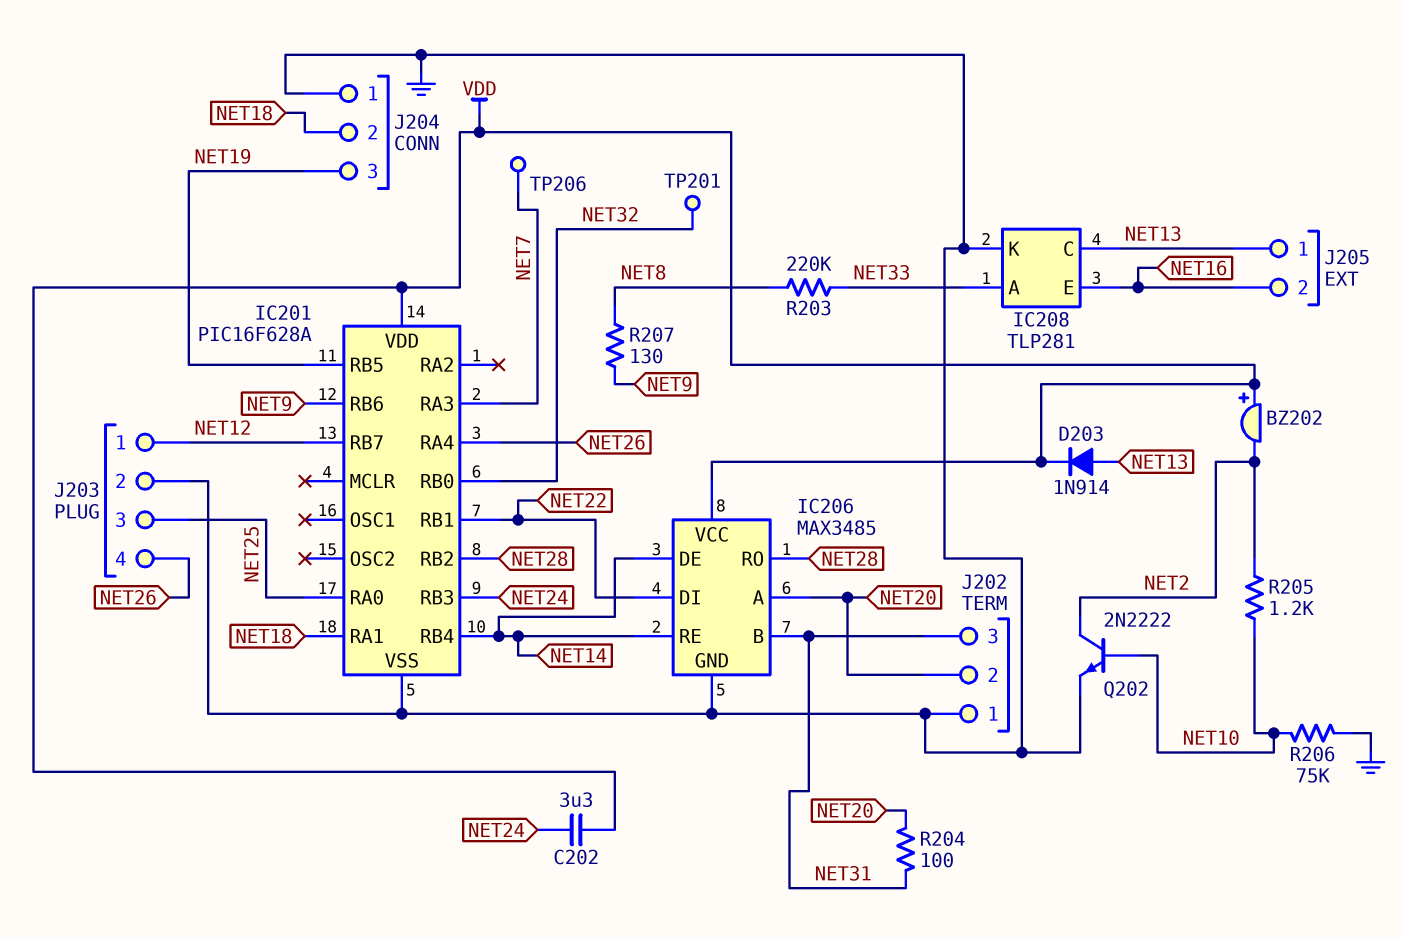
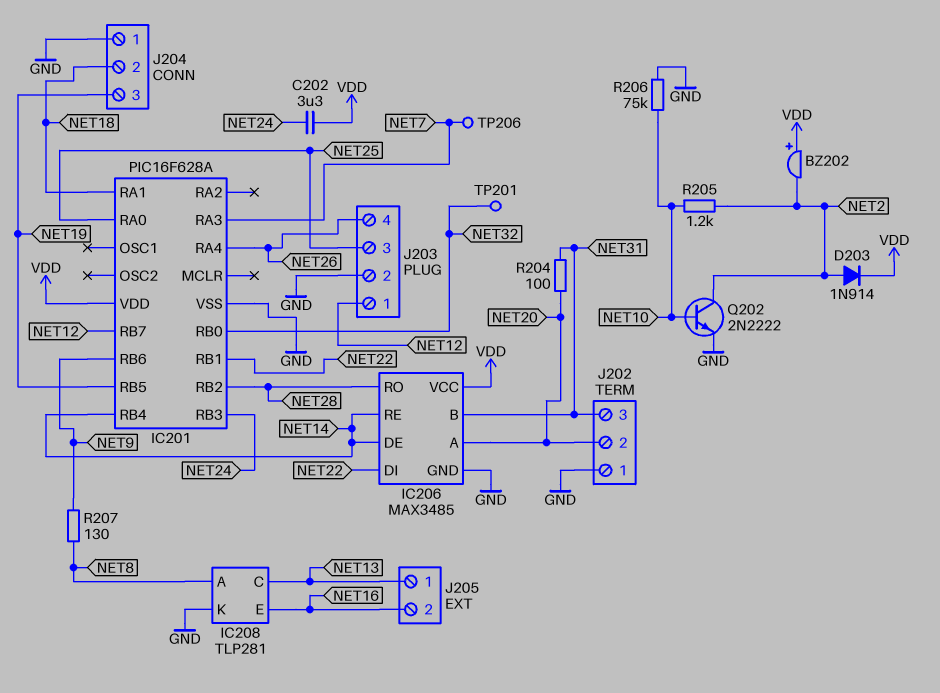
D203: diode 1N914 (A NET13, K VDD) -> diode 1N914 (A NET2, K VDD)
IC208 pin A: NET33 -> NET8
R203: 220k (NET8, NET33) -> none

